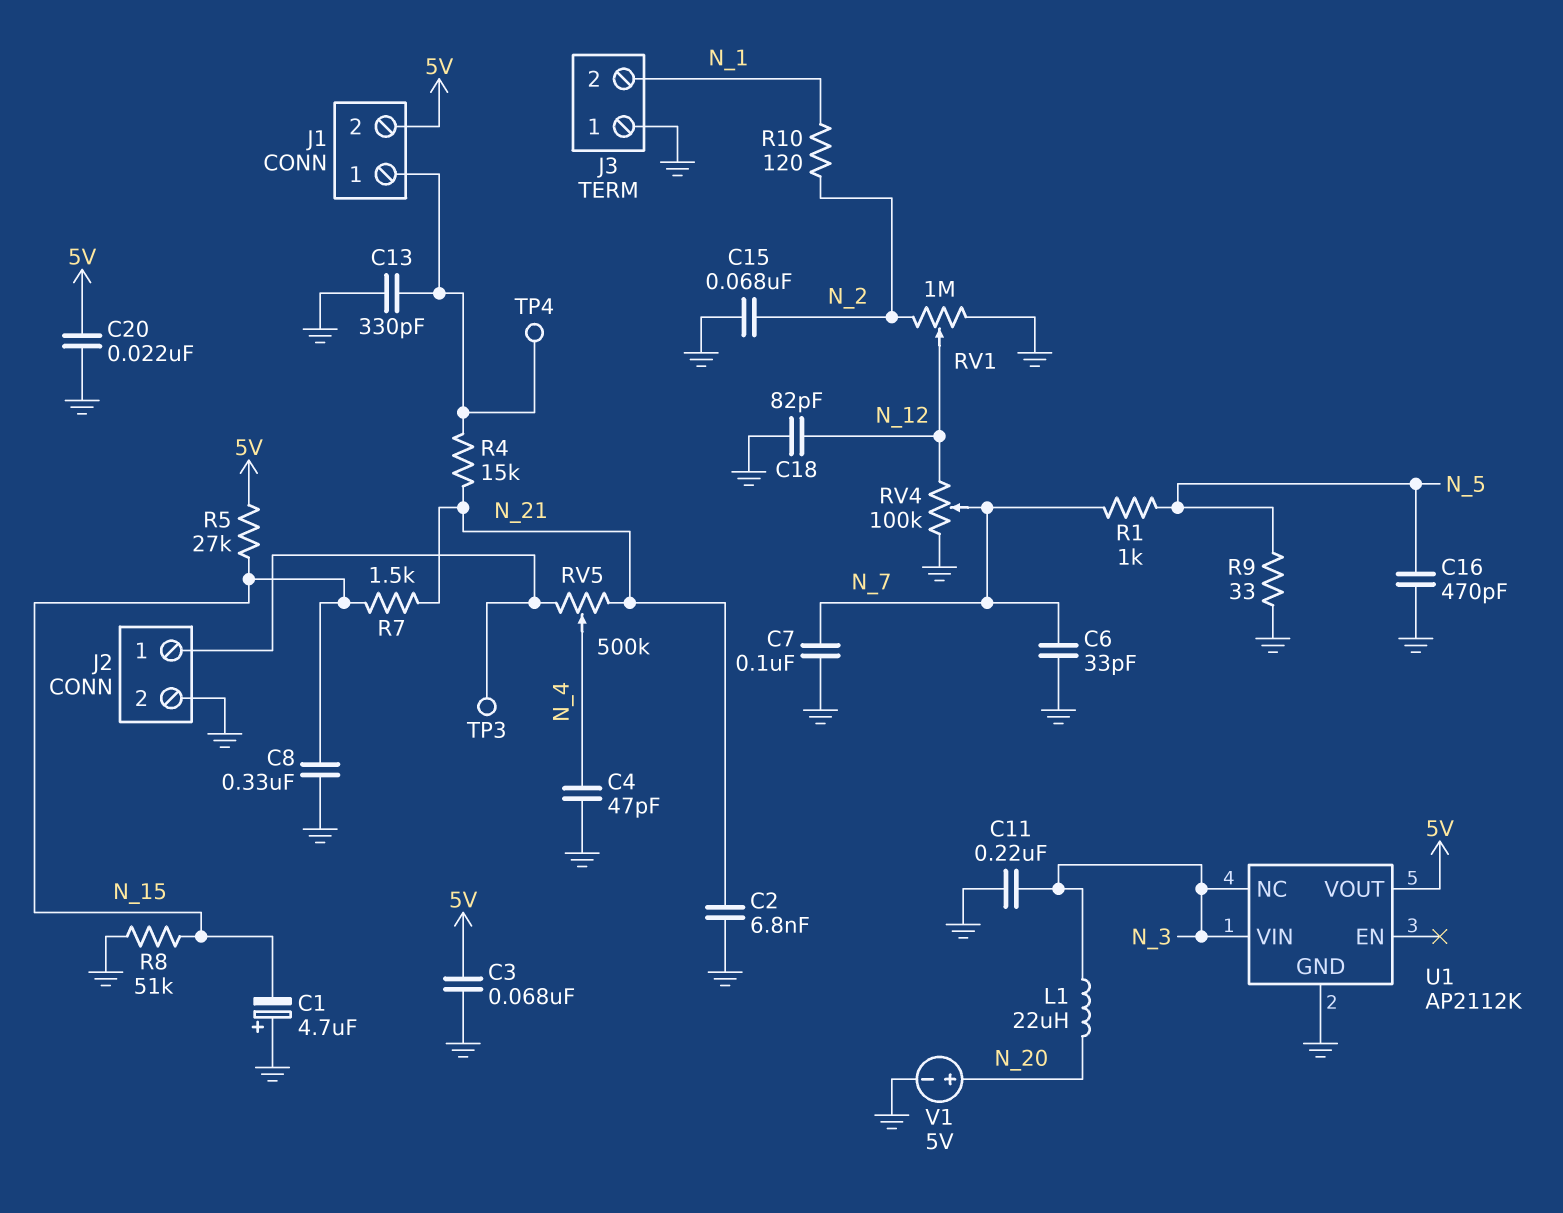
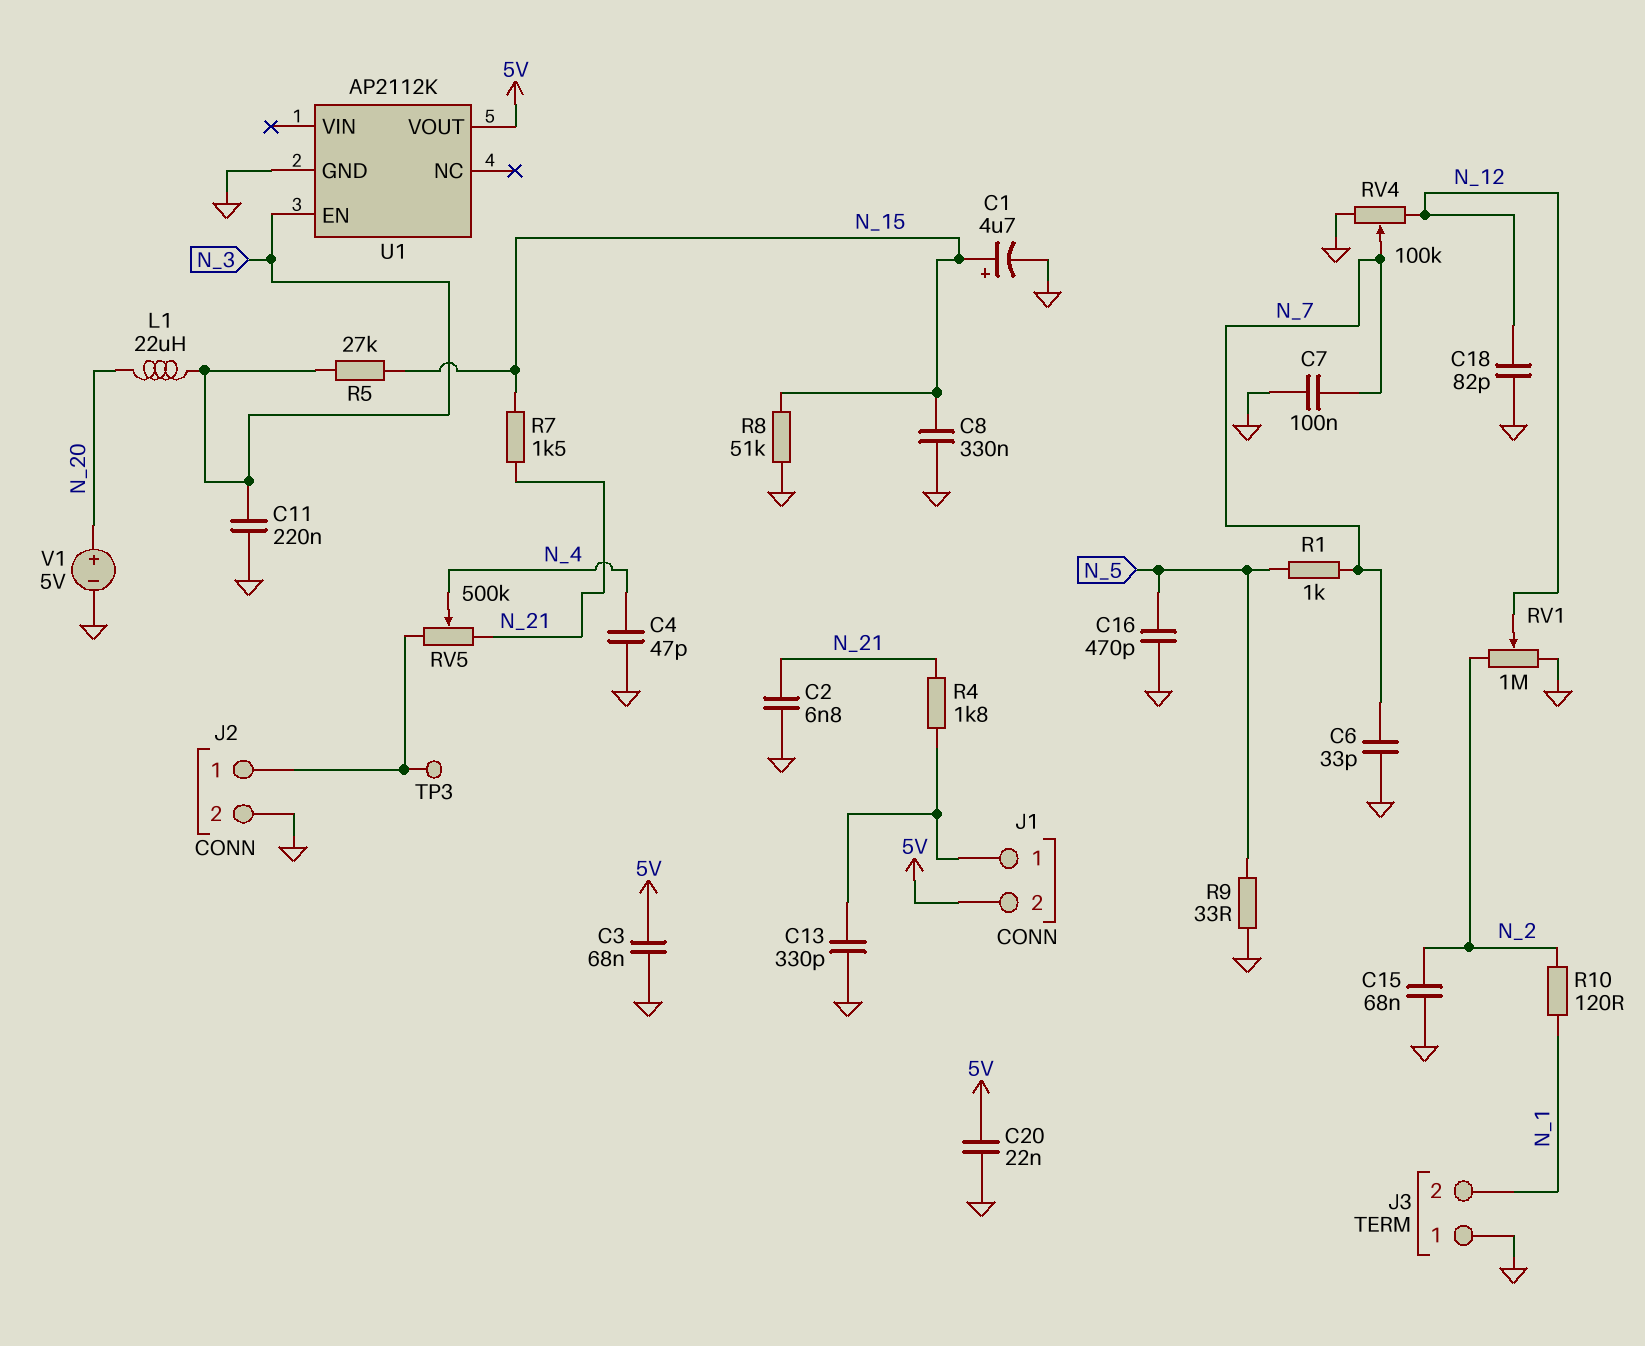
C1: 4.7uF (plus GND, minus N_15) -> 4.7uF (plus N_15, minus GND)
R4: 15k (J1/1, N_21) -> 1.8k (J1/1, N_21)
R5: 27k (5V, N_15) -> 27k (N_3, N_15)
TP4: test point (J1/1) -> none
U1 pin EN: none -> N_3
U1 pin NC: N_3 -> none
U1 pin VIN: N_3 -> none

